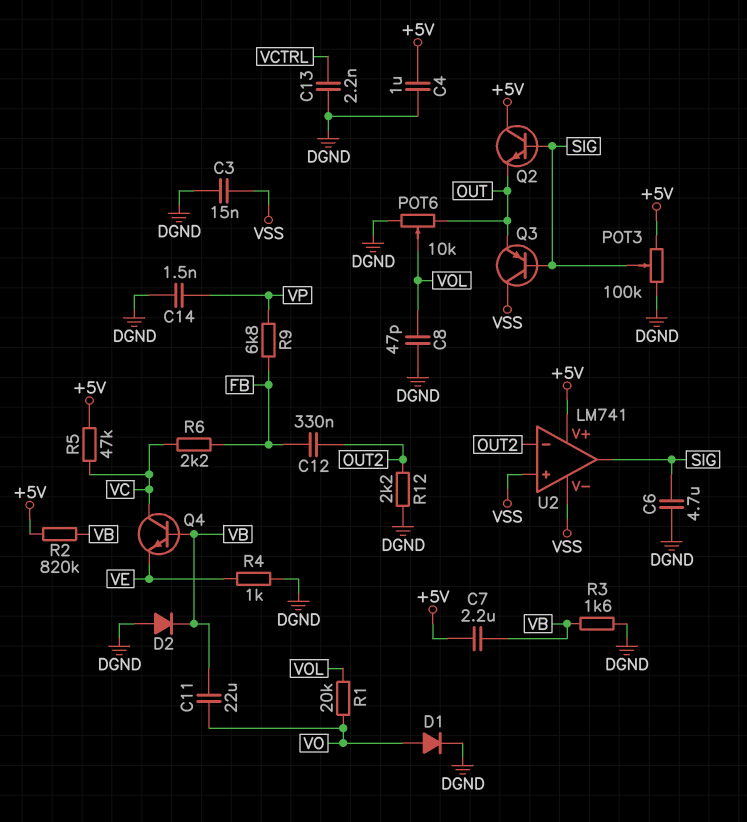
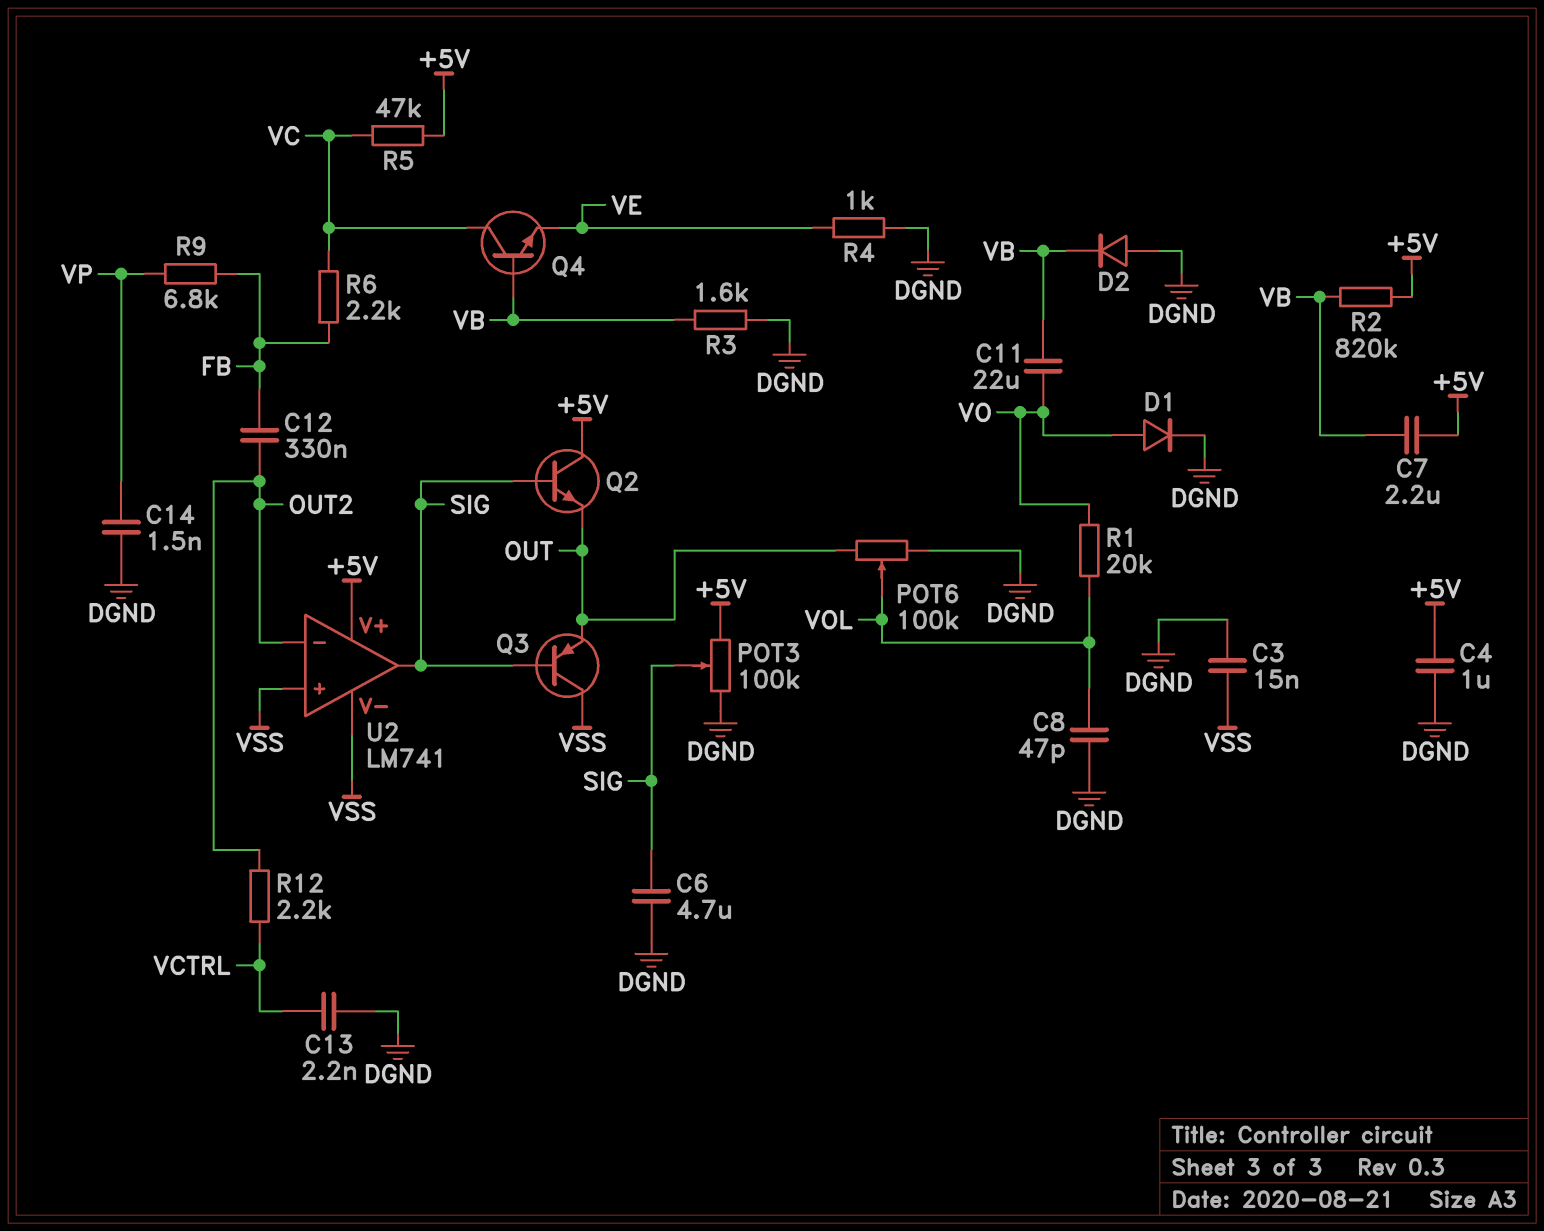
POT6: 10k (DGND, OUT, wiper VOL) -> 100k (DGND, OUT, wiper VOL)
R12: 2.2k (DGND, OUT2) -> 2.2k (OUT2, VCTRL)

